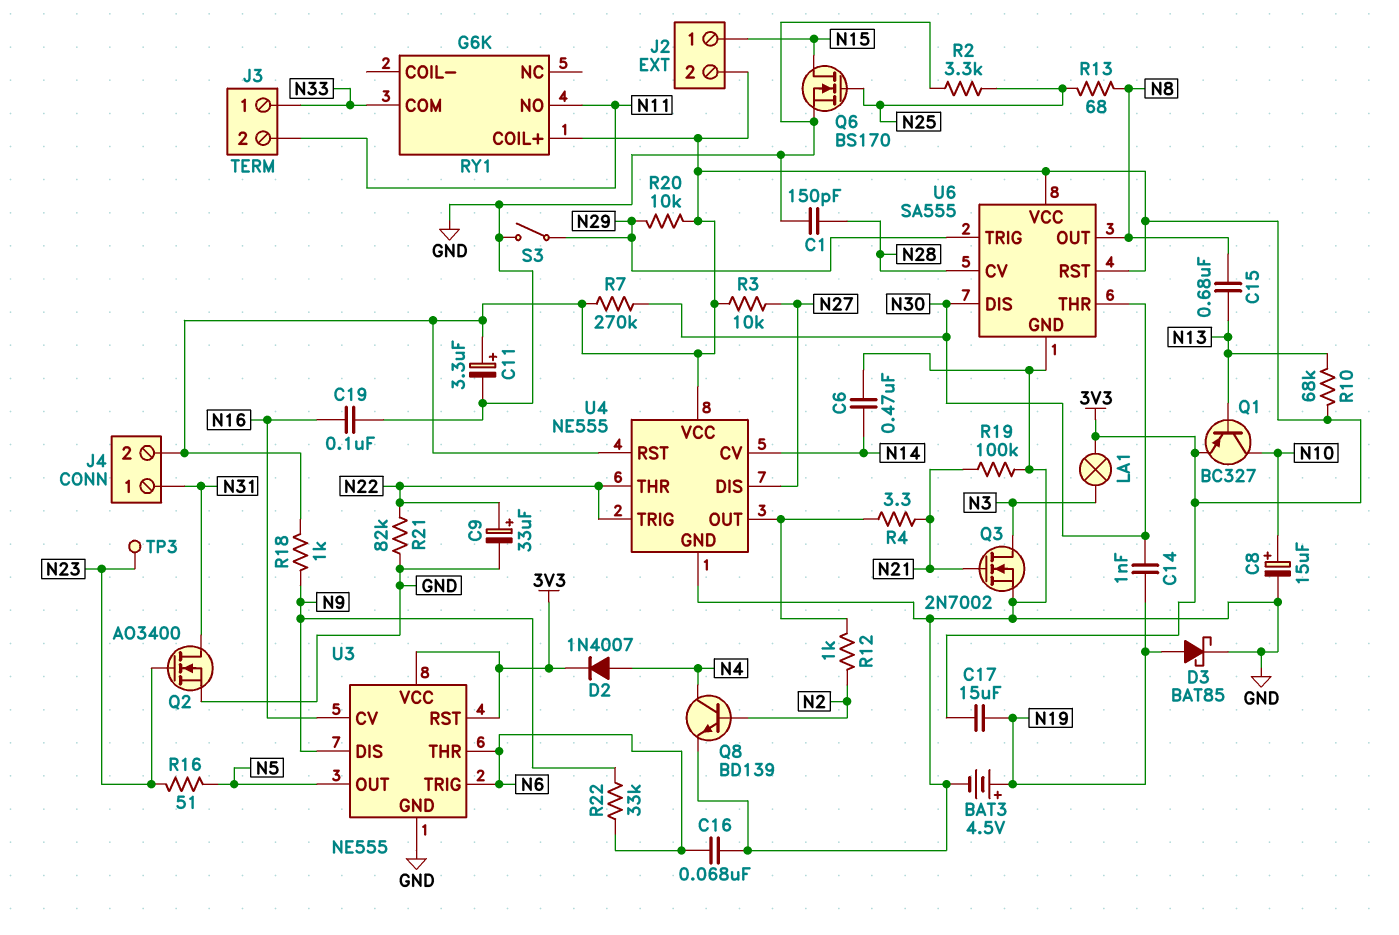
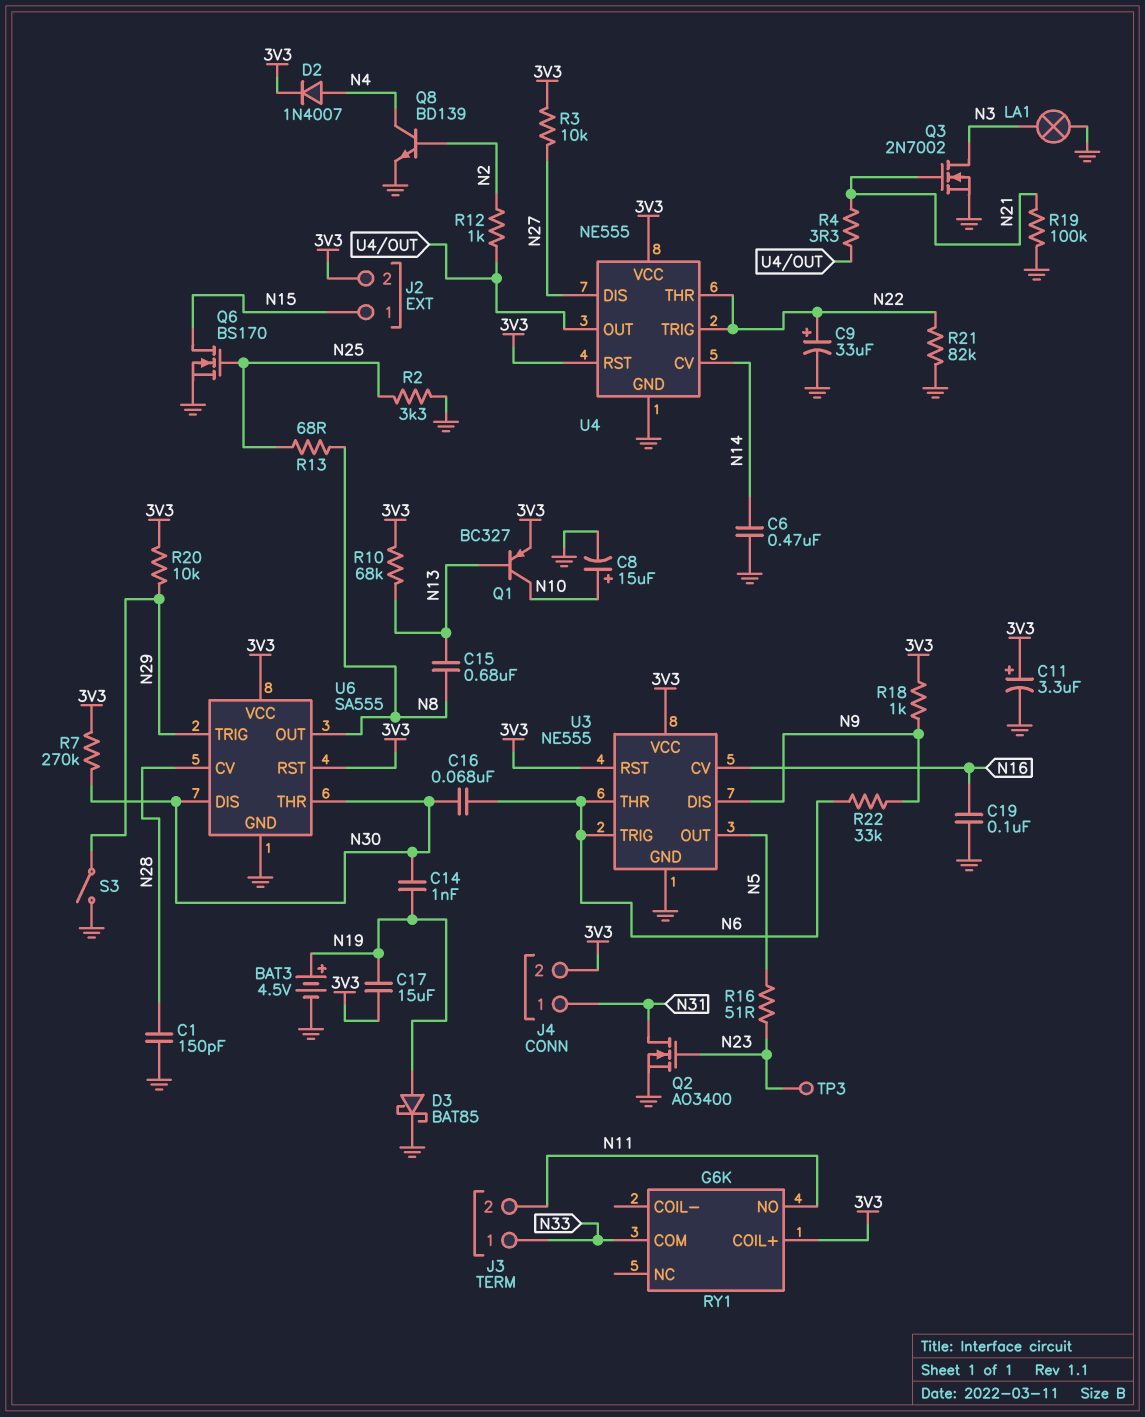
C16: 68nF (GND, N6) -> 68nF (N6, N30)
LA1: lamp (3V3, N3) -> lamp (GND, N3)

